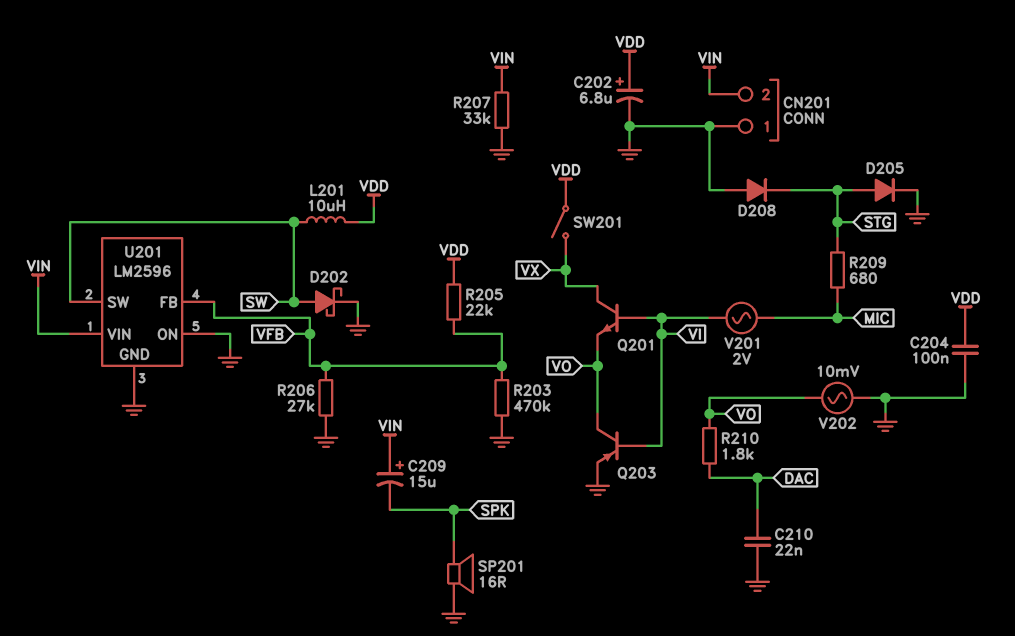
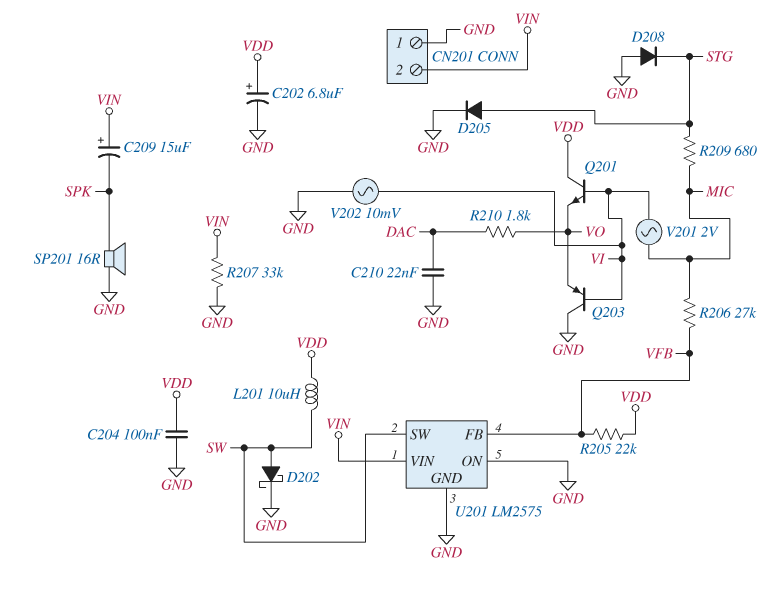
Q201: NPN (B VI, C VX, E VO) -> NPN (B VI, C VDD, E VO)
Q203: PNP (B VI, C VO, E GND) -> PNP (B VI, C GND, E VO)
R203: 470k (GND, VFB) -> none
R206: 27k (GND, VFB) -> 27k (MIC, VFB)
SW201: switch (VDD, VX) -> none
U201: LM2596 -> LM2575
V202: AC 10mV (GND, VO) -> AC 10mV (GND, VI)

